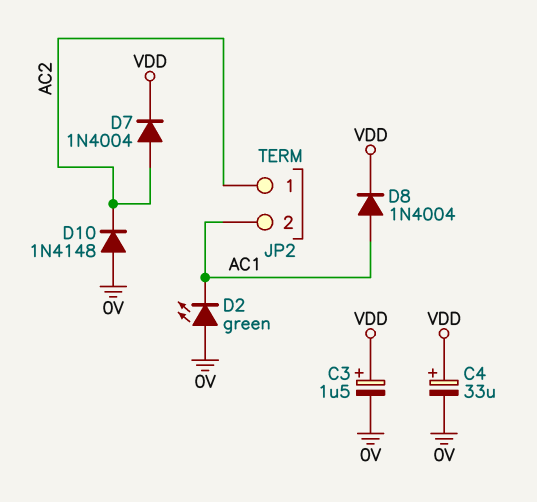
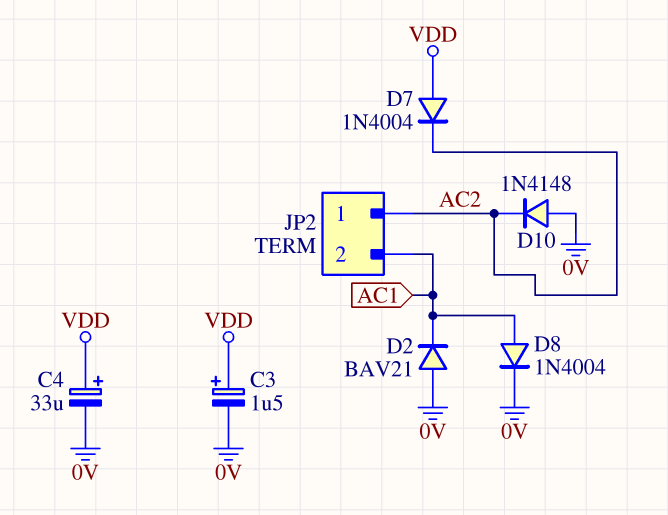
D2: LED green (A 0V, K AC1) -> diode BAV21 (A 0V, K AC1)
D7: diode 1N4004 (A AC2, K VDD) -> diode 1N4004 (A VDD, K AC2)
D8: diode 1N4004 (A AC1, K VDD) -> diode 1N4004 (A AC1, K 0V)

